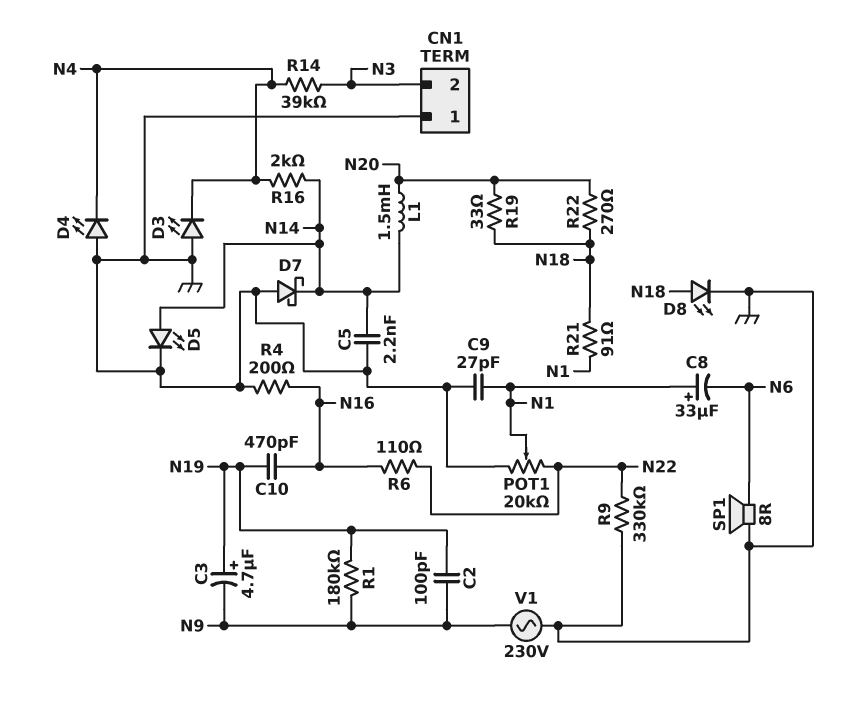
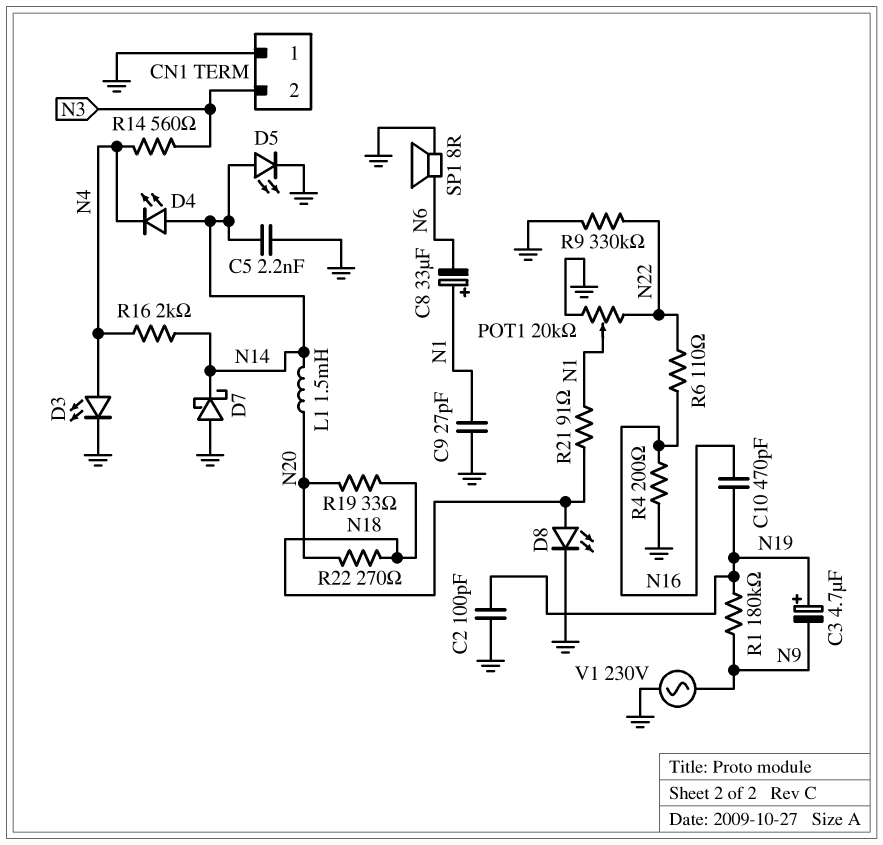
C2: 100pF (N9, N19) -> 100pF (GND, N19)
D3: LED (A GND, K N4) -> LED (A N4, K GND)
D4: LED (A GND, K N4) -> LED (A N14, K N4)
R14: 39k (N3, N4) -> 560 (N3, N4)

